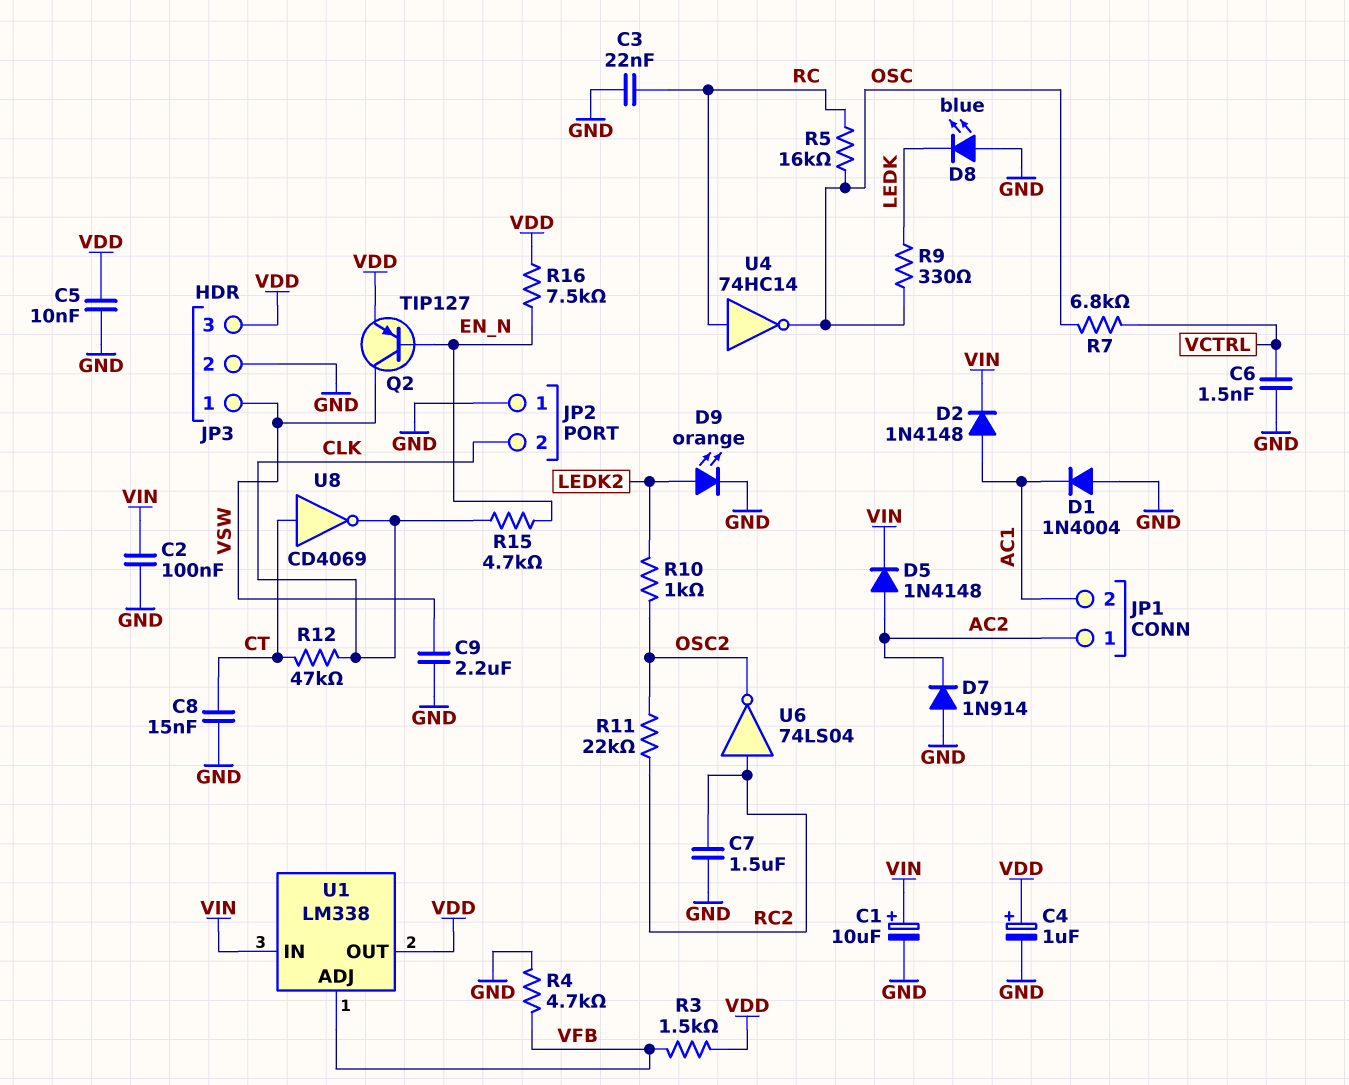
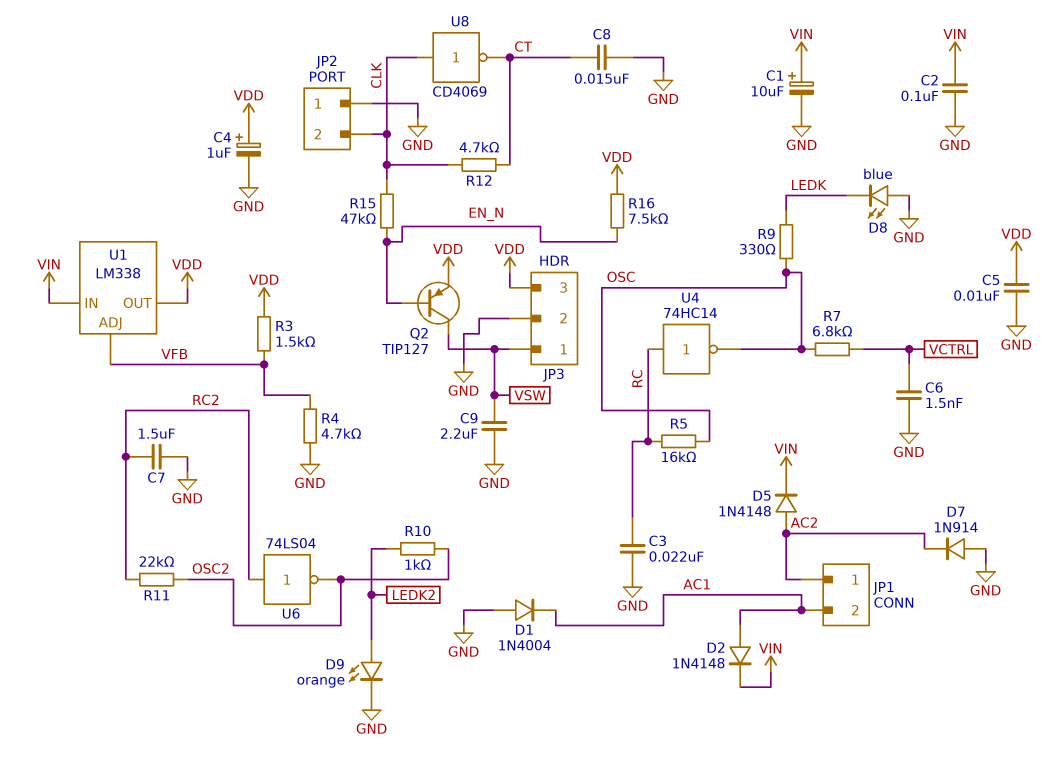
R12: 47k (CLK, CT) -> 4.7k (CLK, CT)
R15: 4.7k (CLK, EN_N) -> 47k (CLK, EN_N)
U8: NOT CD4069 (in CT, out CLK) -> NOT CD4069 (in CLK, out CT)

